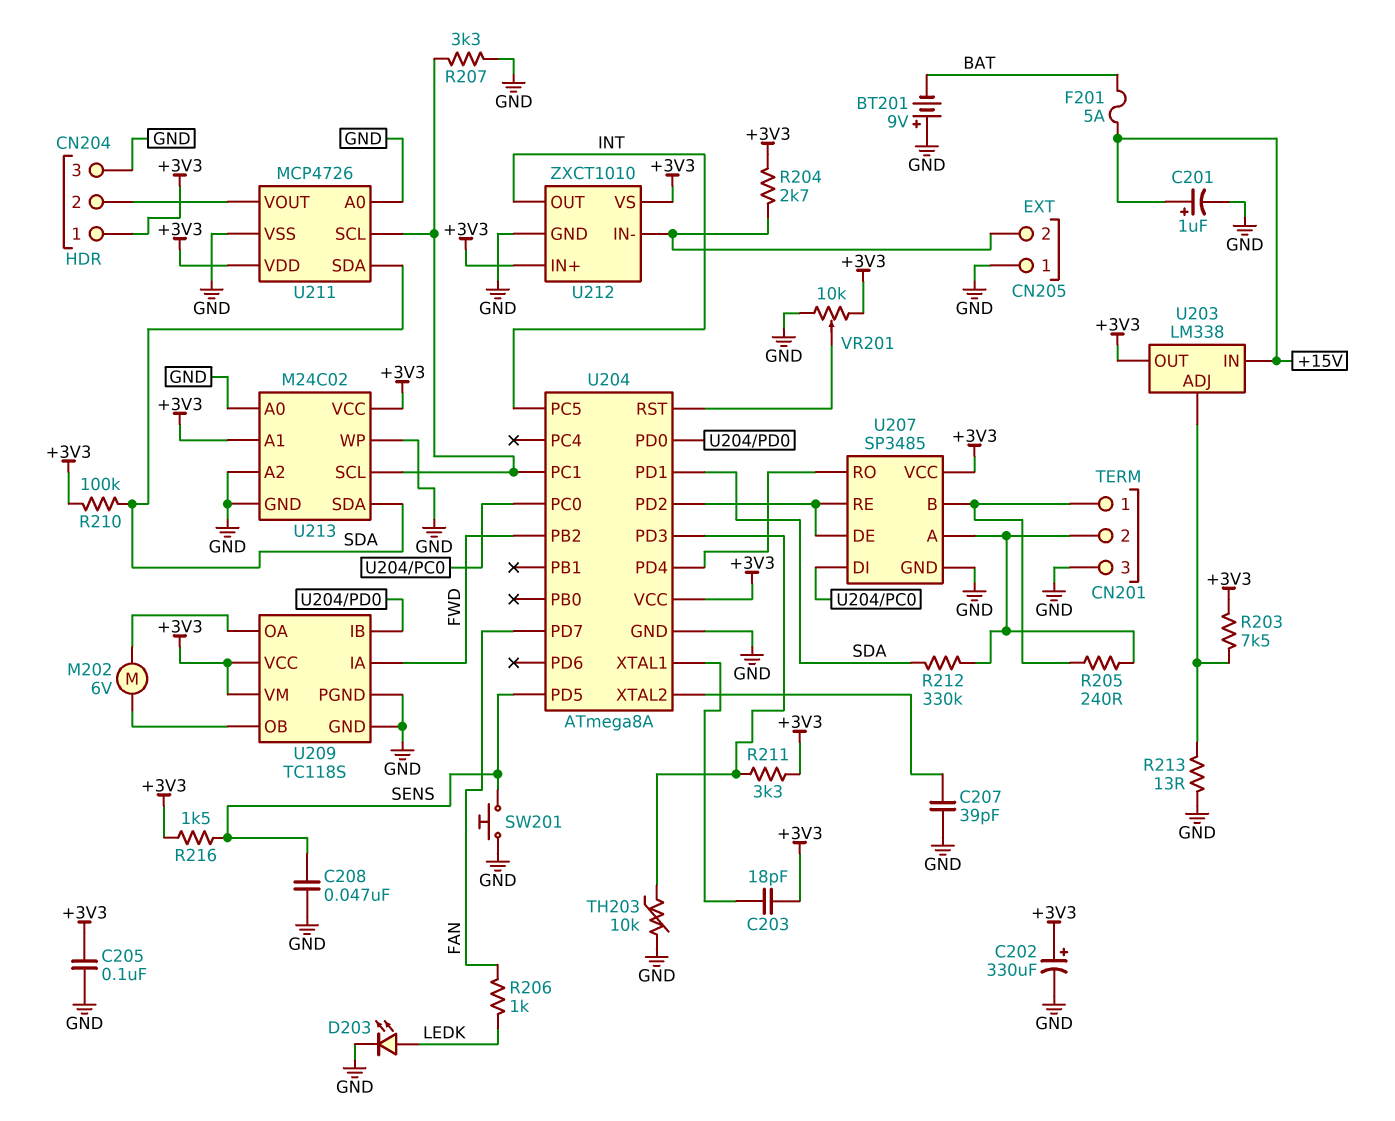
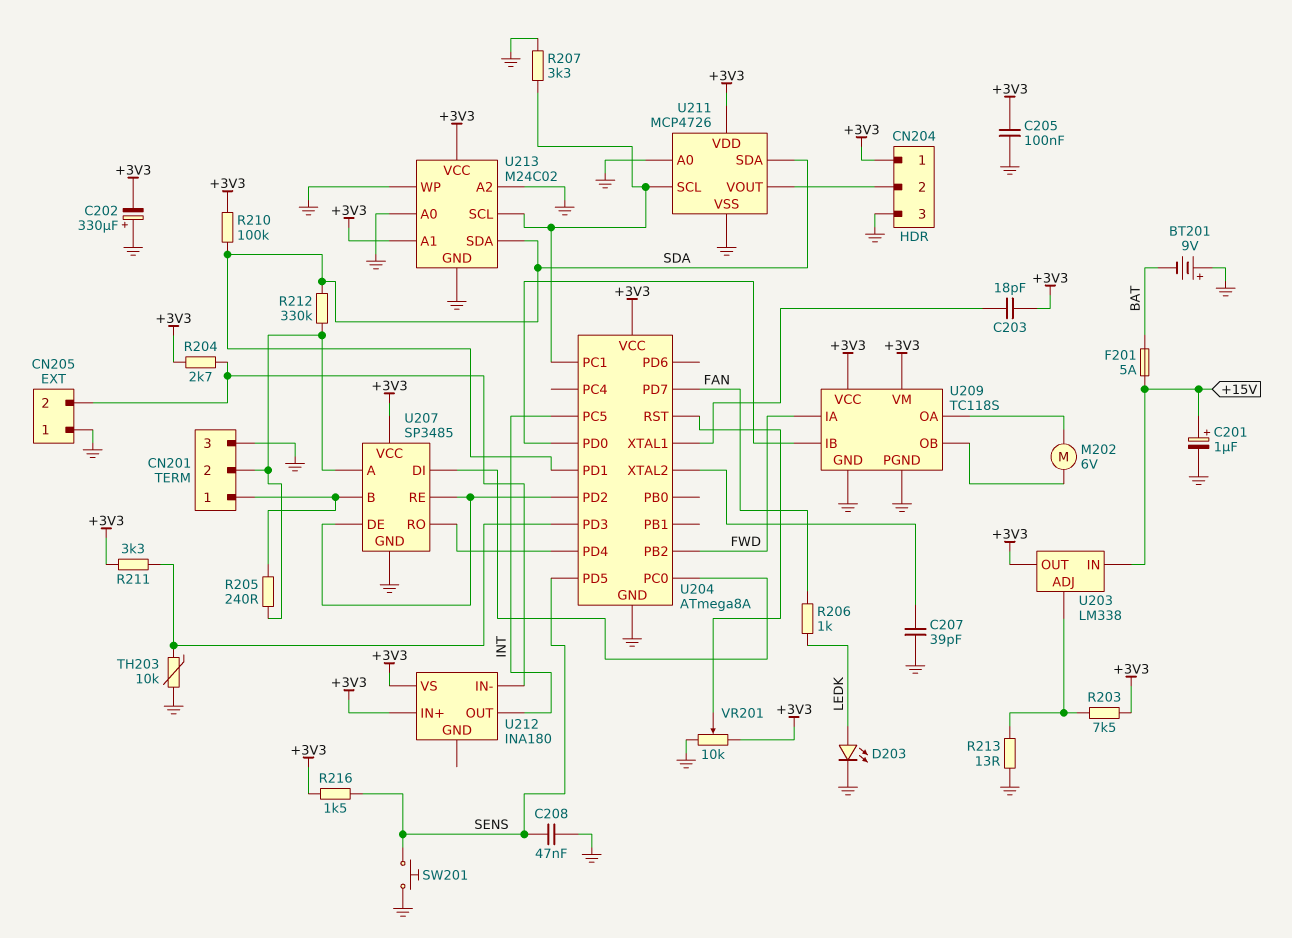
C202: 330uF (plus +3V3, minus GND) -> 330uF (plus GND, minus +3V3)
U212: ZXCT1010 -> INA180
U212 pin GND: GND -> none

